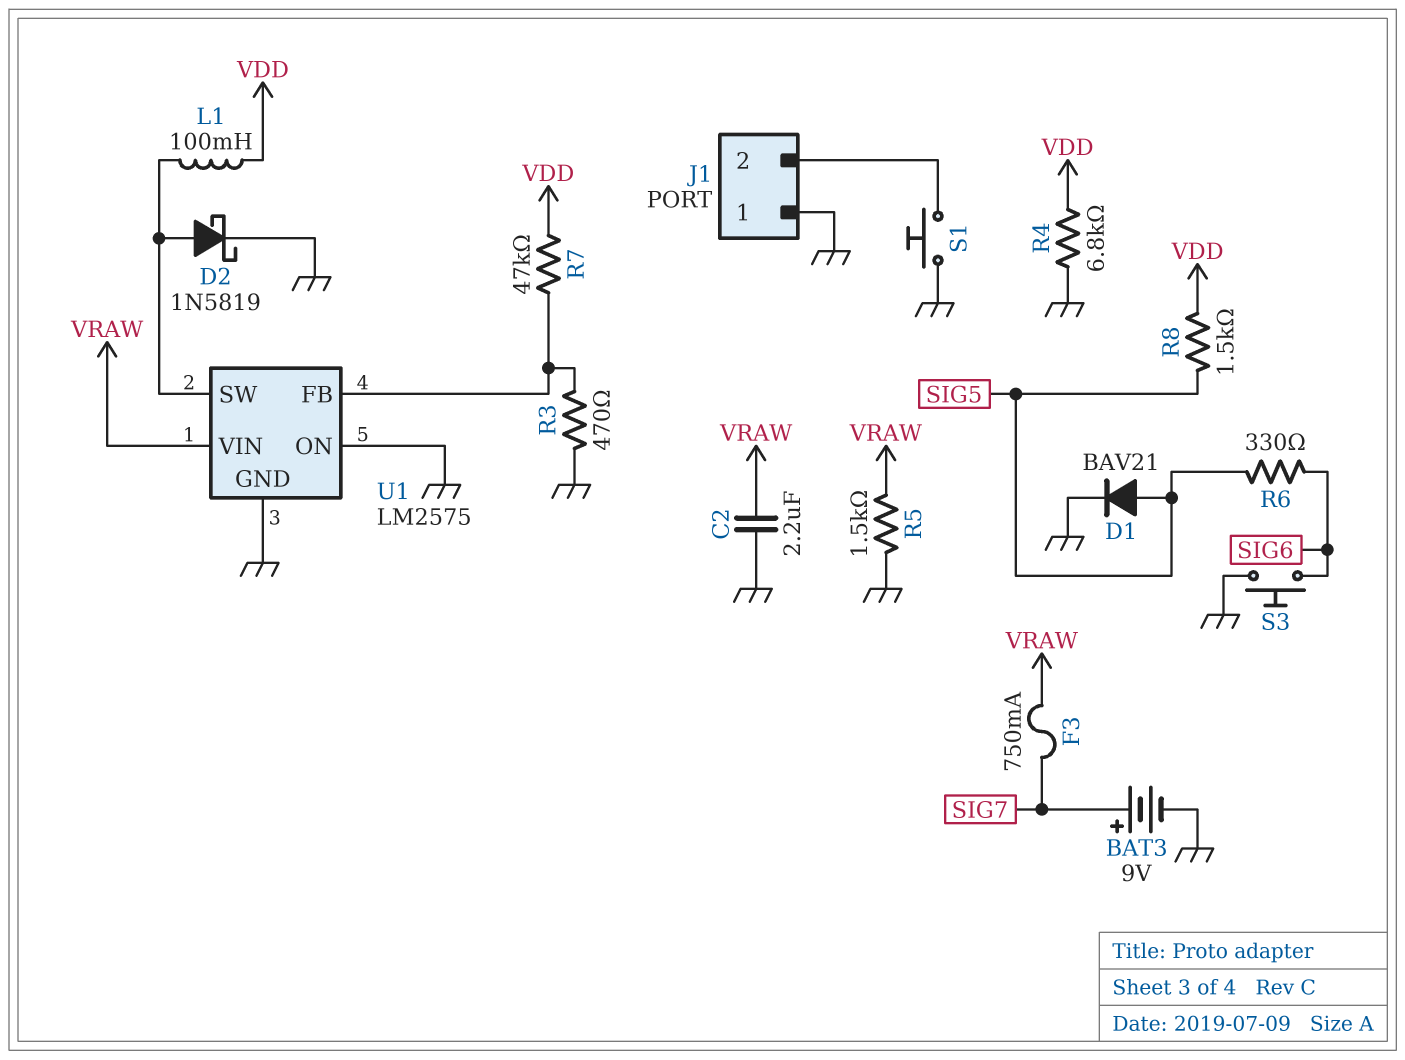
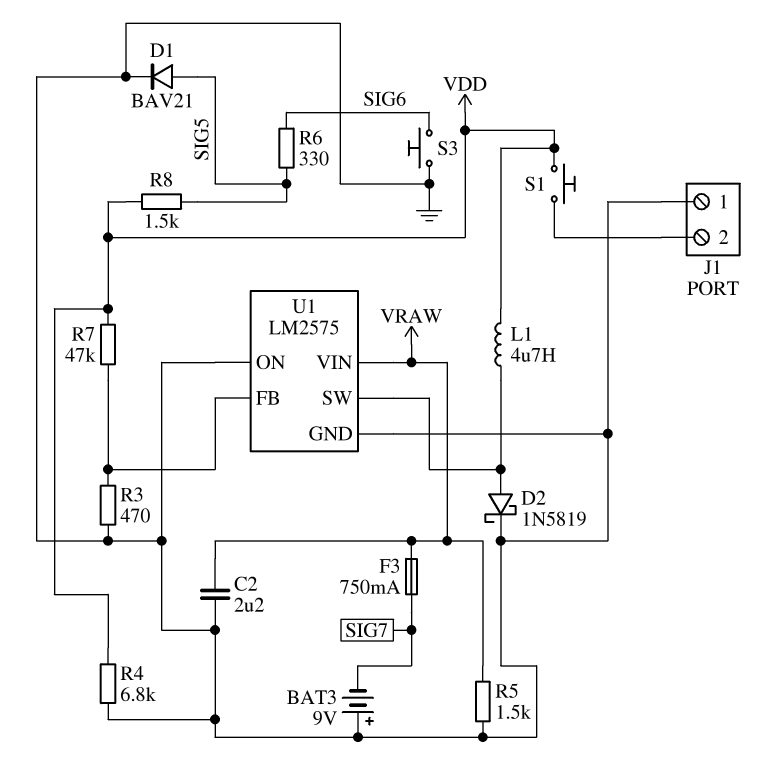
BAT3: 9V (plus SIG7, minus GND) -> 9V (plus GND, minus SIG7)
L1: 100mH (U1/SW, VDD) -> 4.7uH (U1/SW, VDD)
S1: button (GND, J1/2) -> button (J1/2, VDD)

